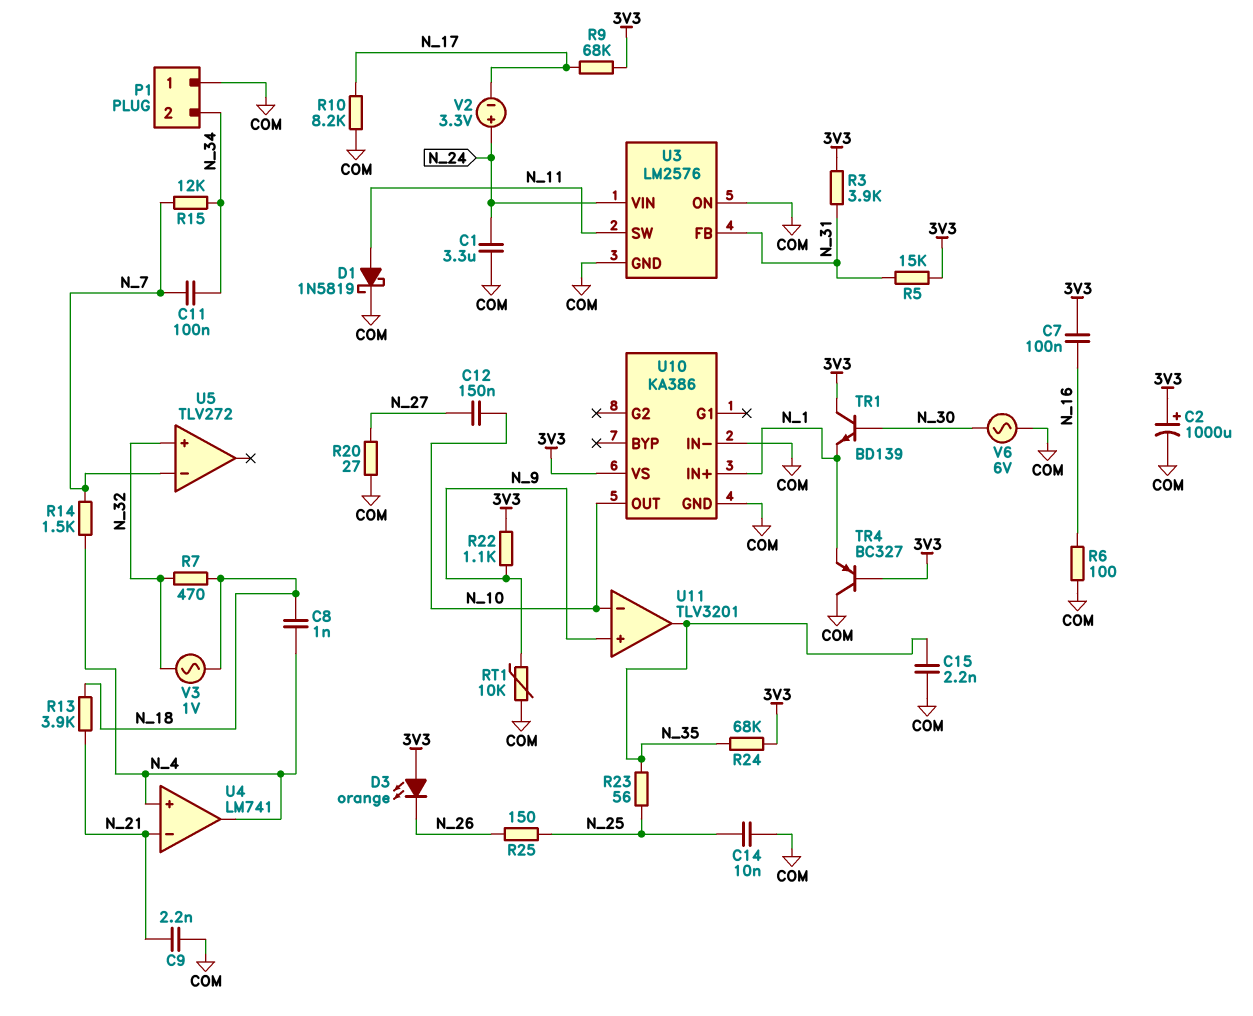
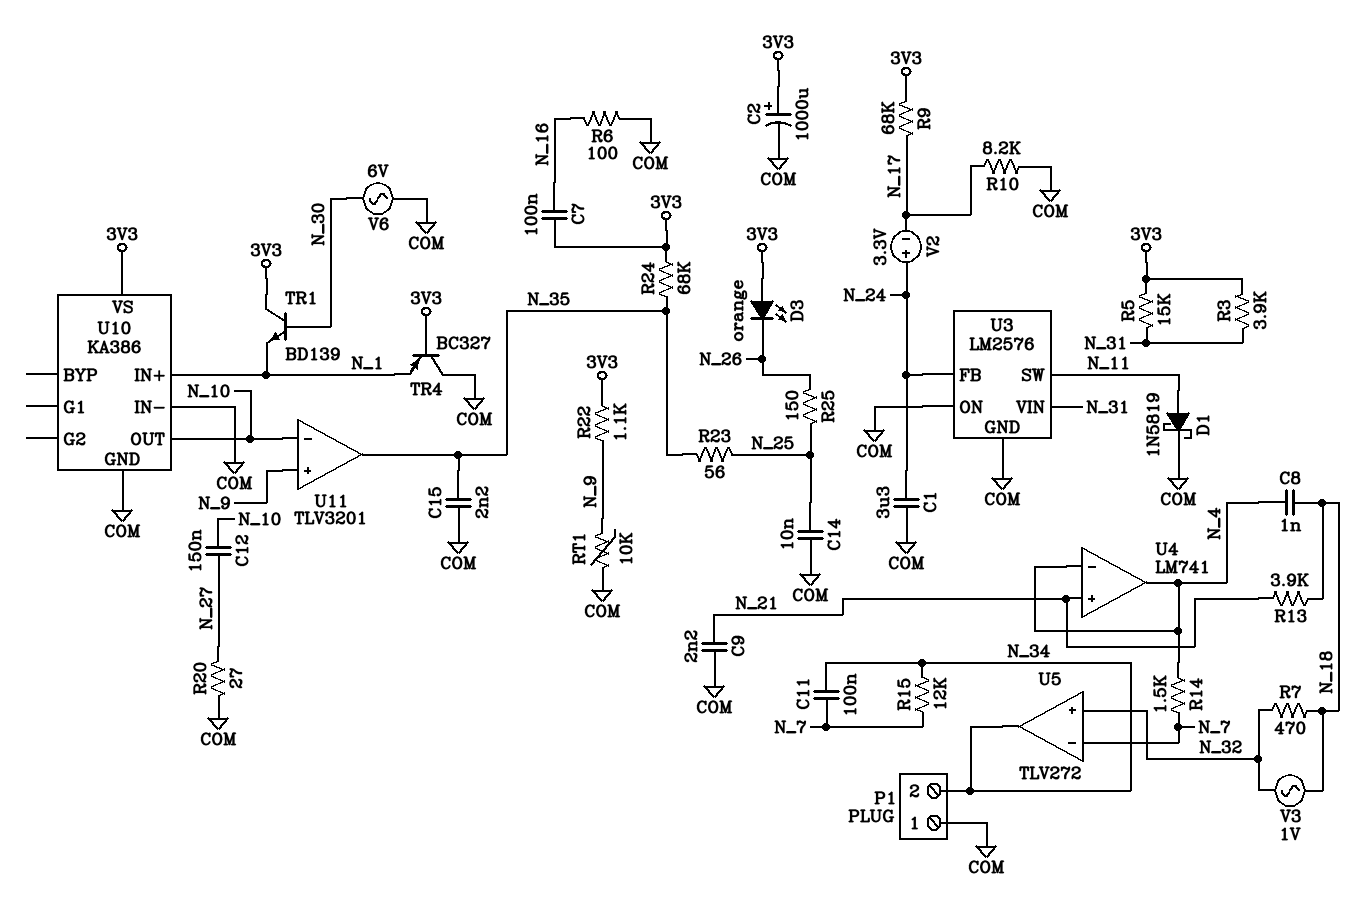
U3 pin FB: N_31 -> N_24
U3 pin VIN: N_24 -> N_31
U4 pin in+: N_4 -> N_21
U4 pin in-: N_21 -> N_4
U5 pin out: none -> N_34

